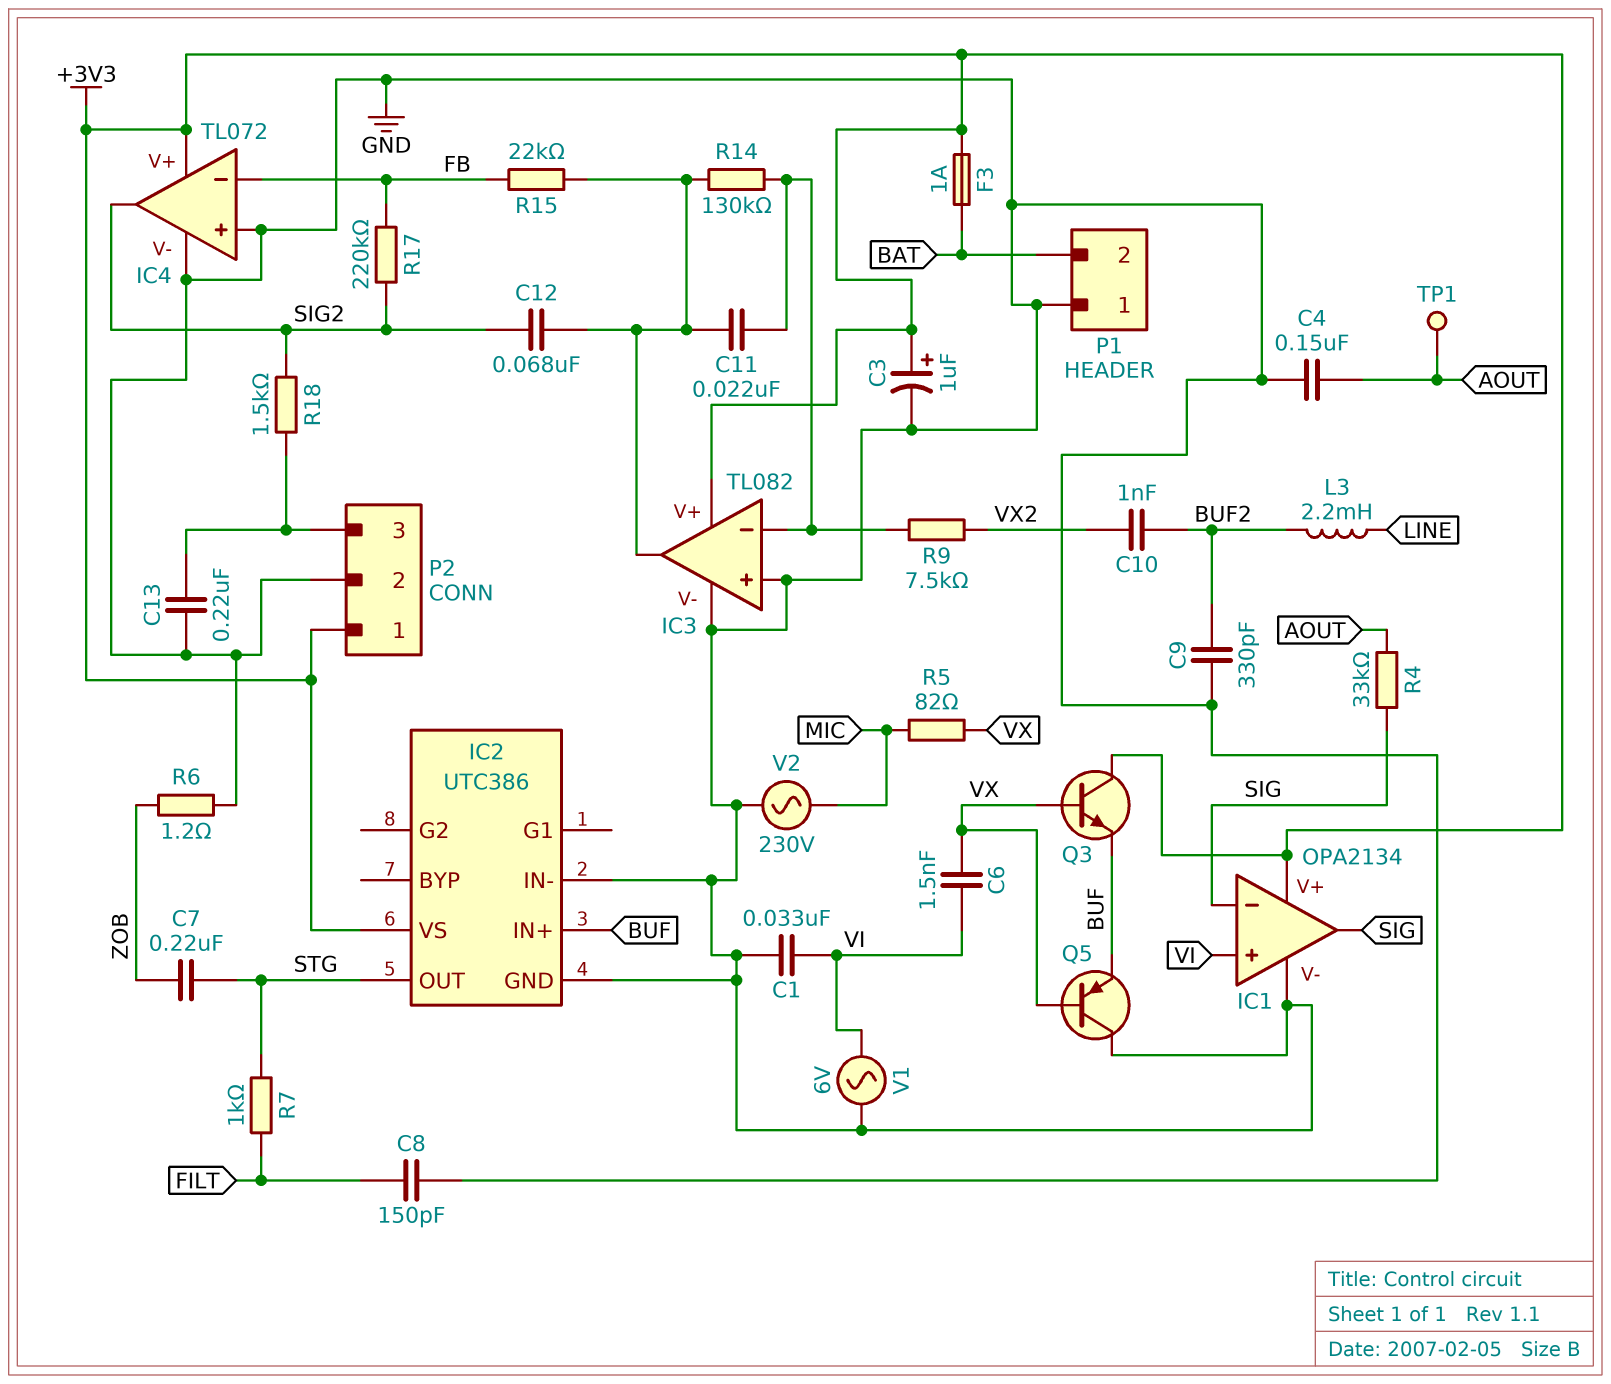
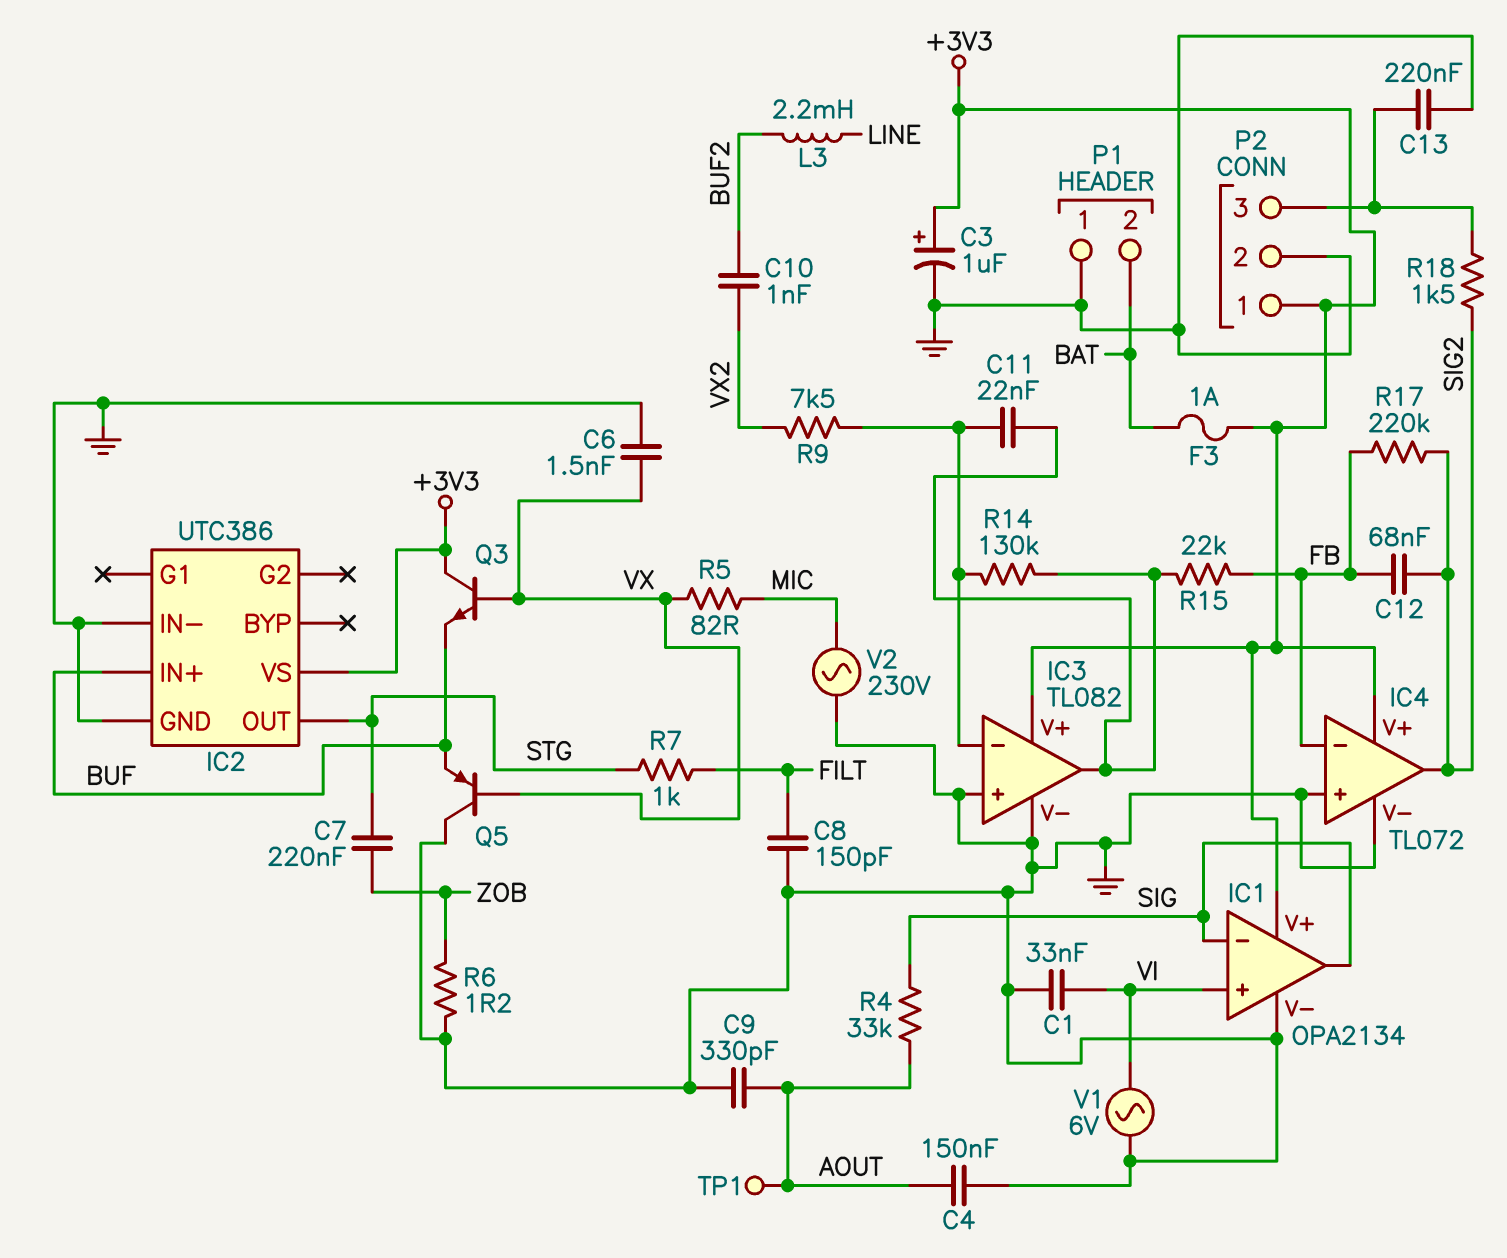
C6: 1.5nF (VI, VX) -> 1.5nF (GND, VX)
C9: 330pF (BUF2, GND) -> 330pF (AOUT, GND)
C12: 68nF (IC3/out, SIG2) -> 68nF (FB, SIG2)

